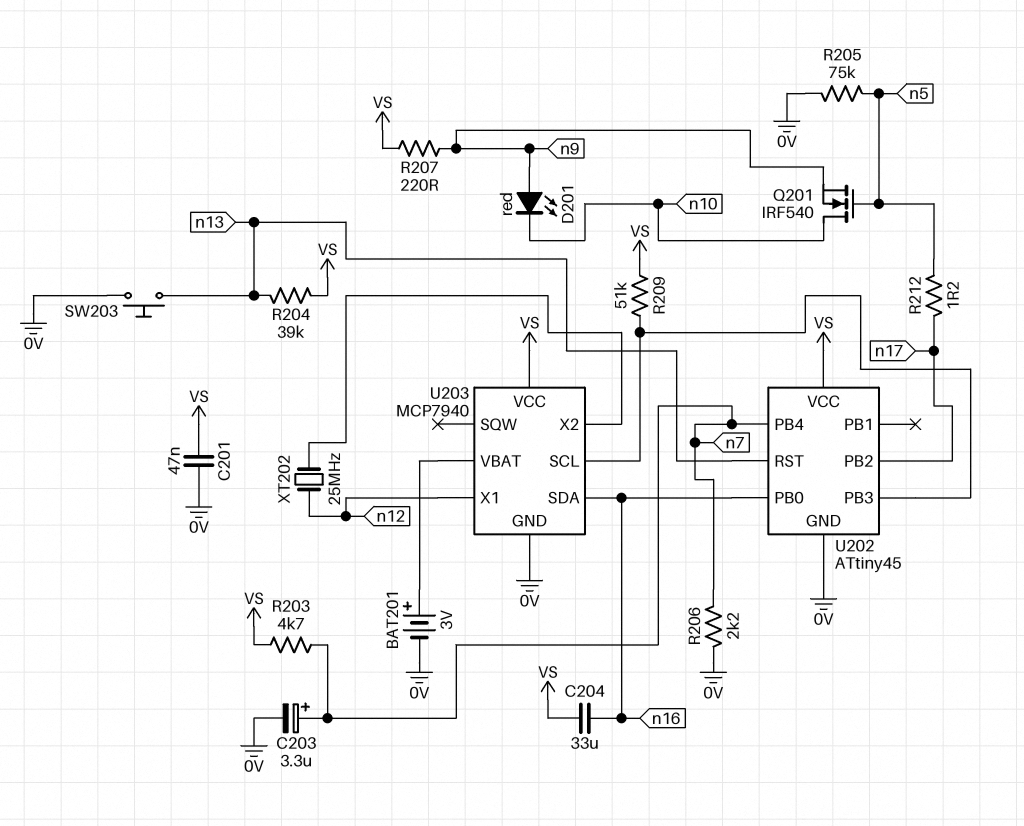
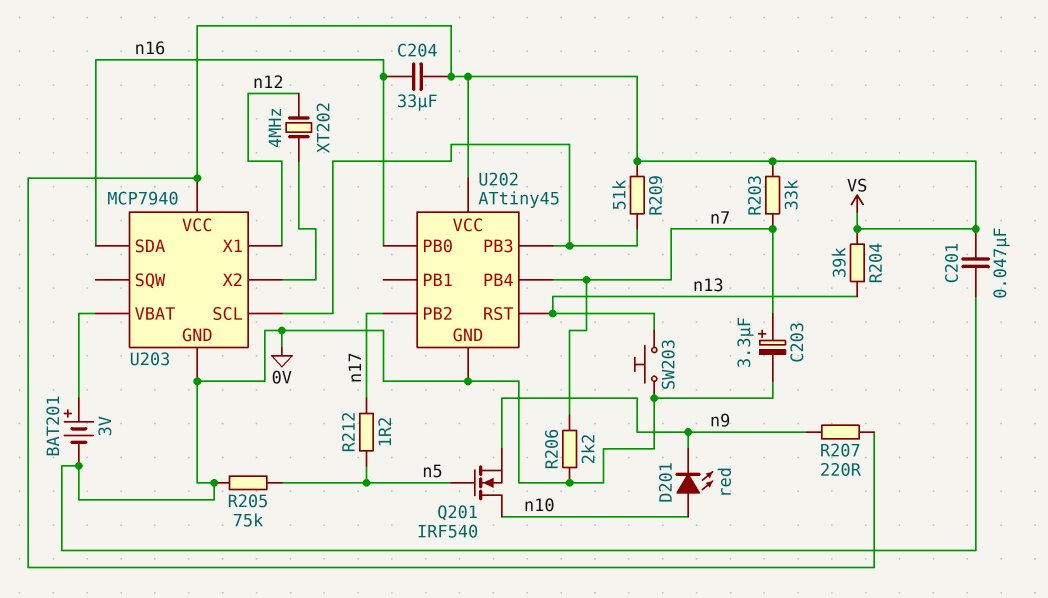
D201: LED red (A n9, K n10) -> LED red (A n10, K n9)
R203: 4.7k (VS, n7) -> 33k (VS, n7)
XT202: 25MHz (U203/X2, n12) -> 4MHz (U203/X2, n12)

